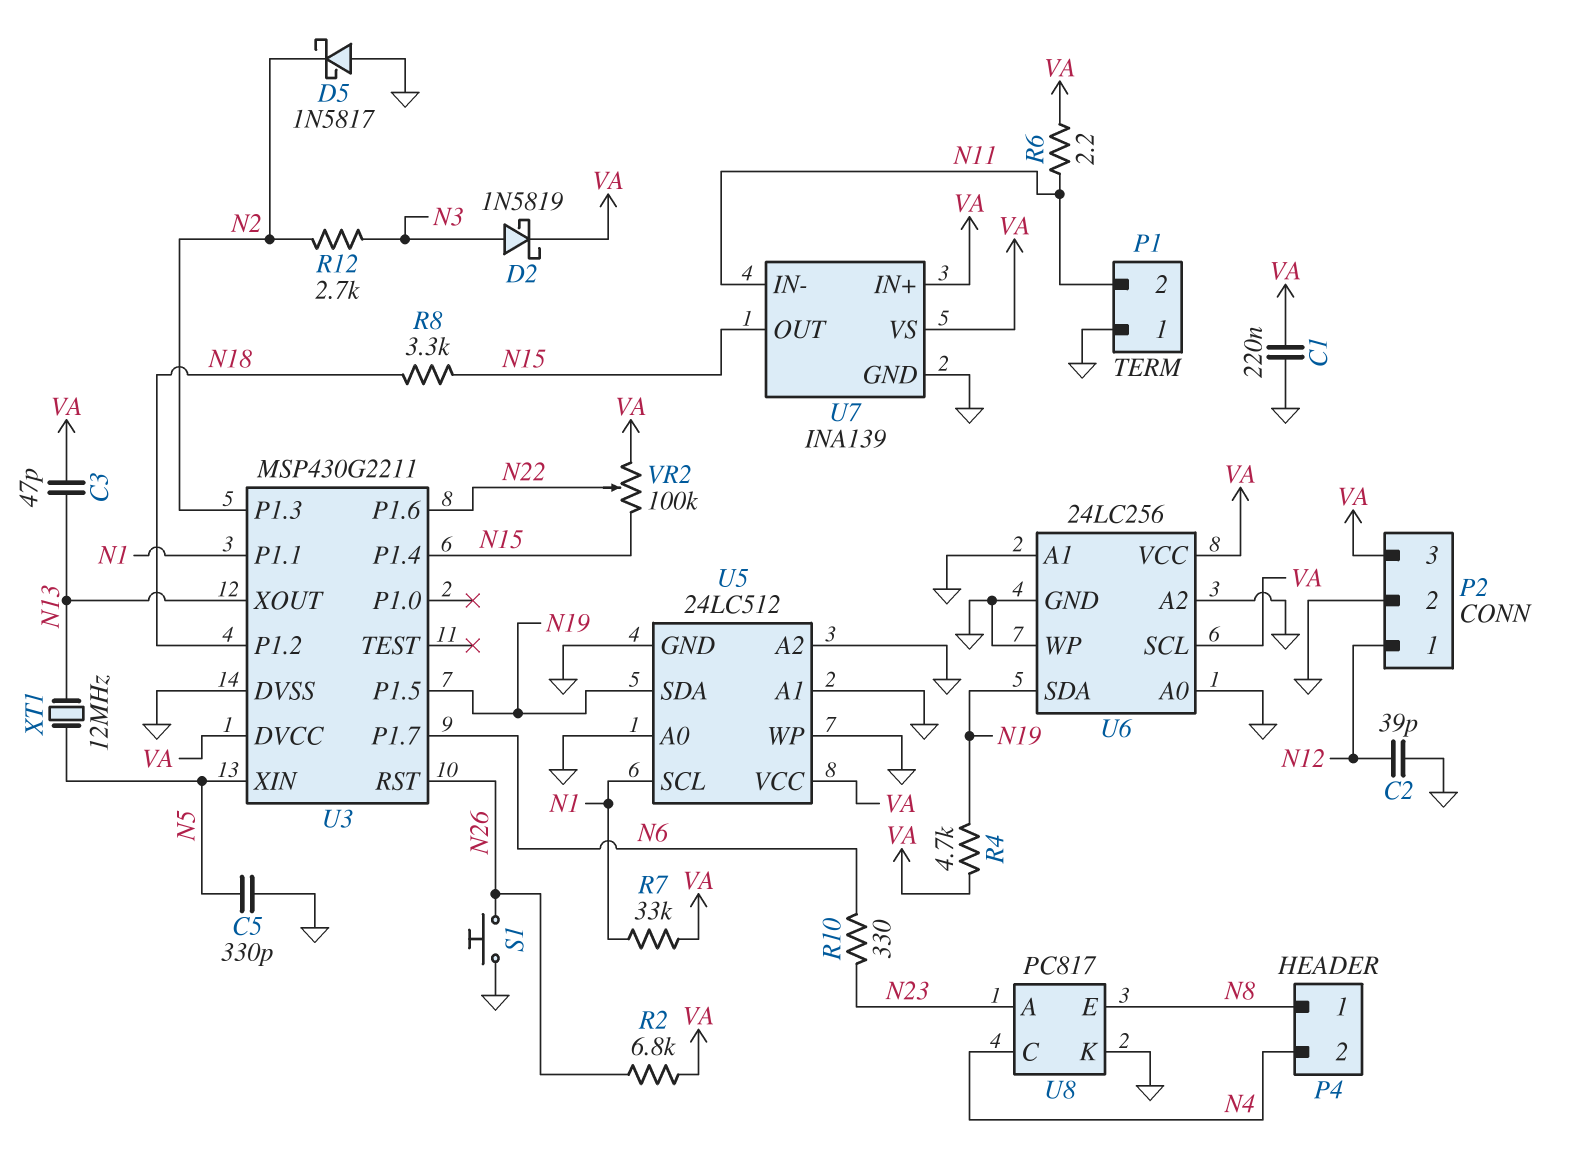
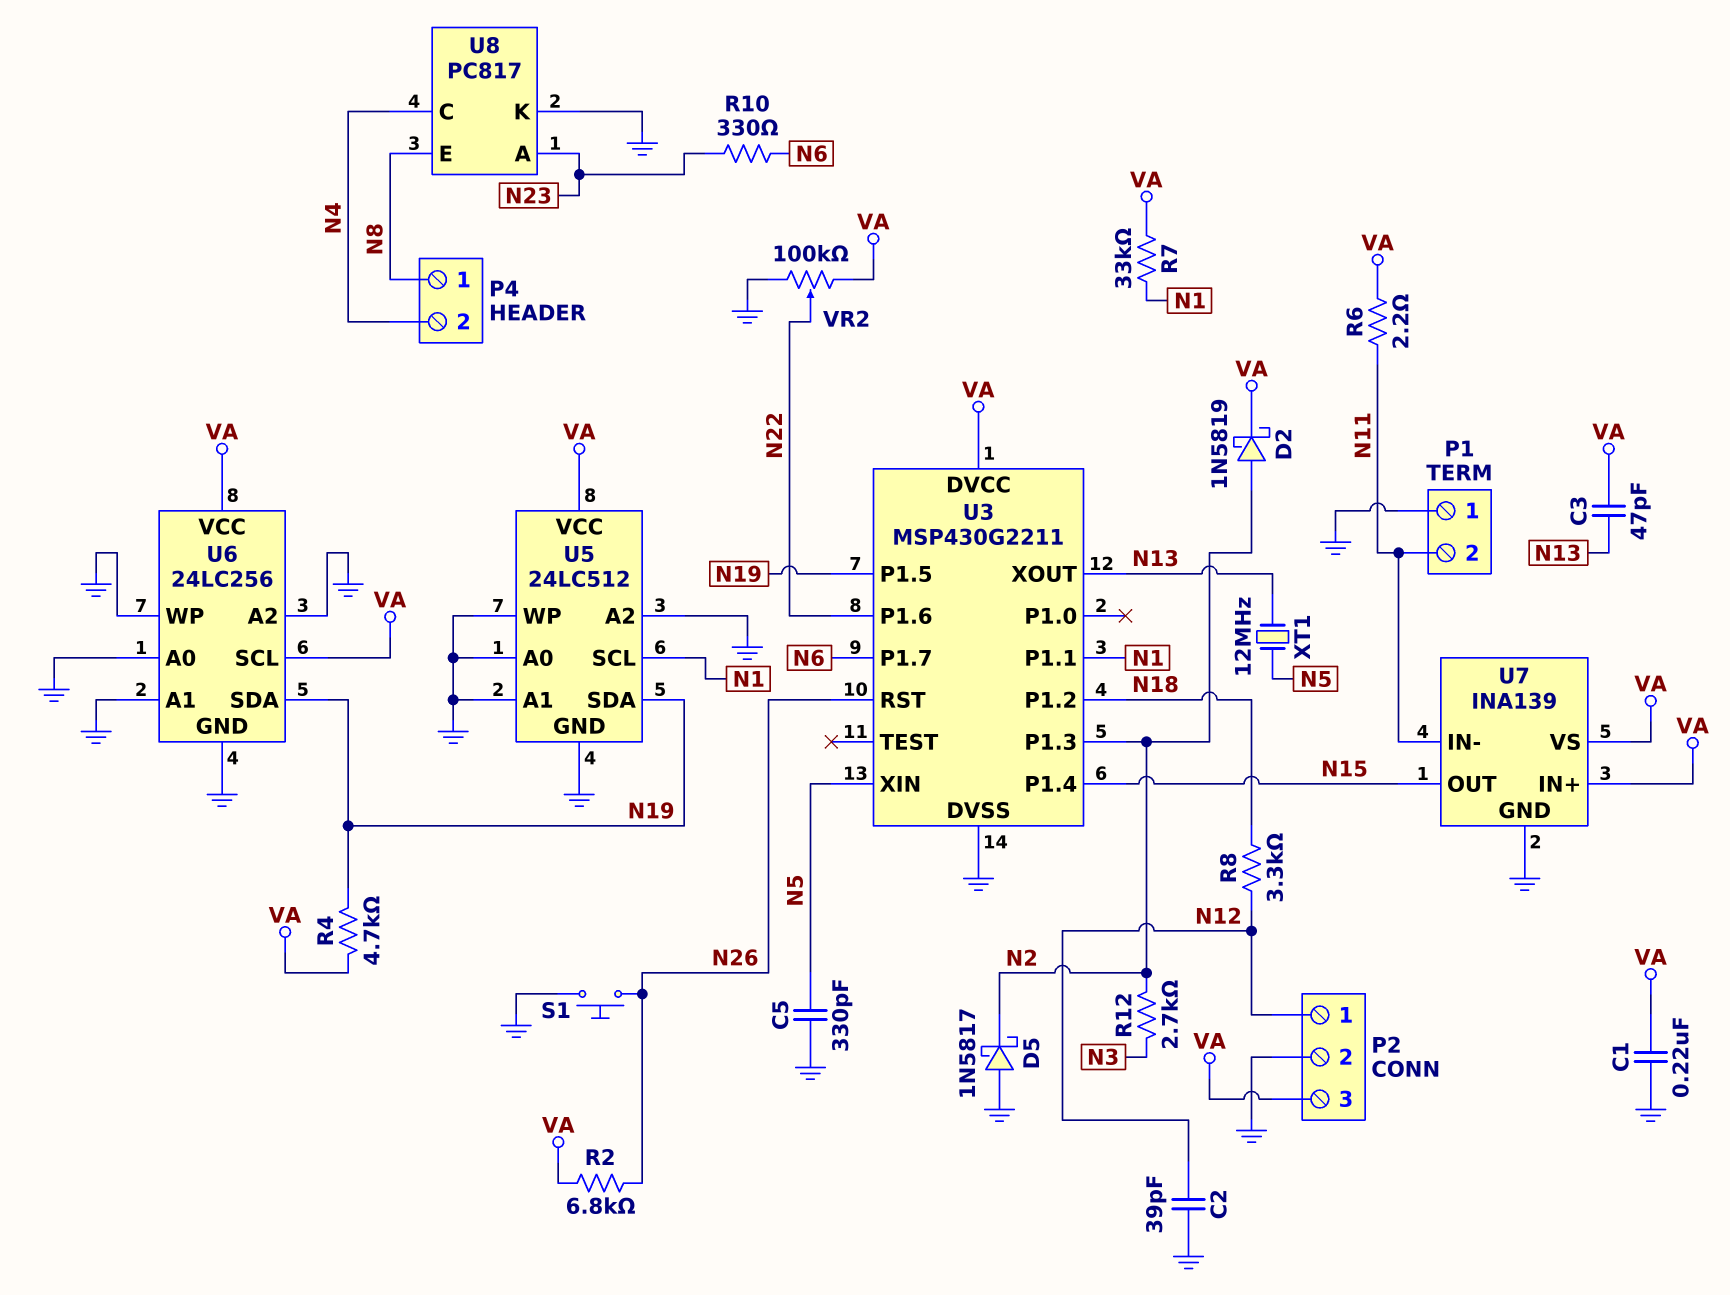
D2: schottky 1N5819 (A N3, K VA) -> schottky 1N5819 (A N2, K VA)
R8: 3.3k (N15, N18) -> 3.3k (N12, N18)
VR2: 100k (N15, VA, wiper N22) -> 100k (GND, VA, wiper N22)

